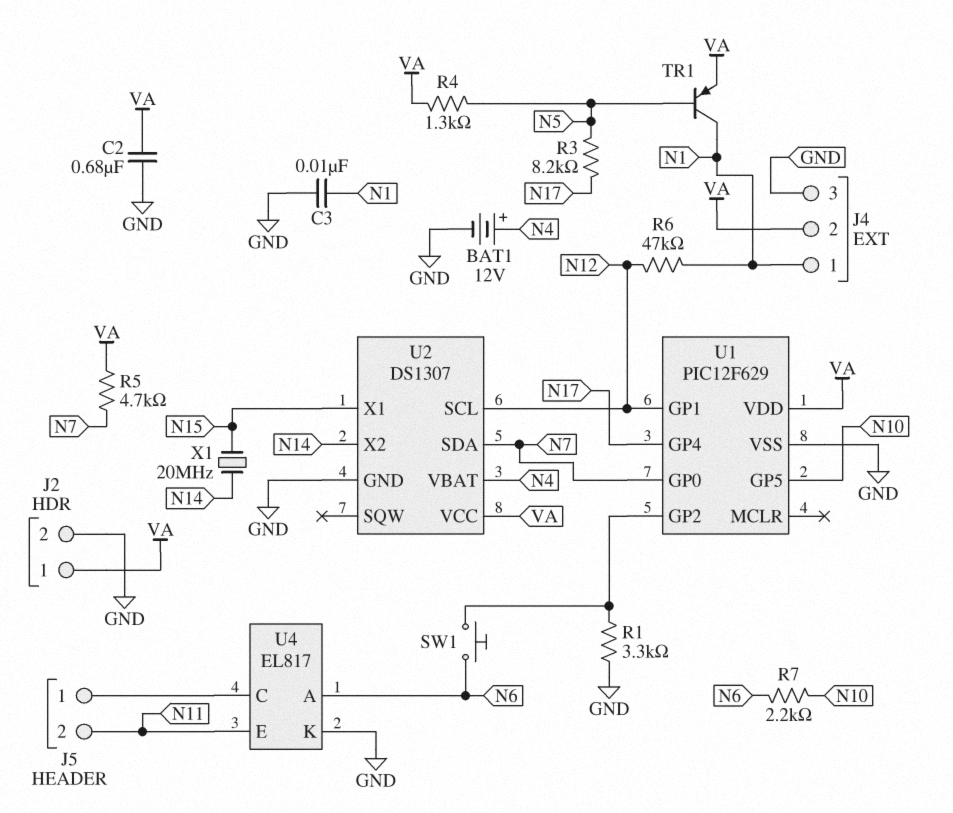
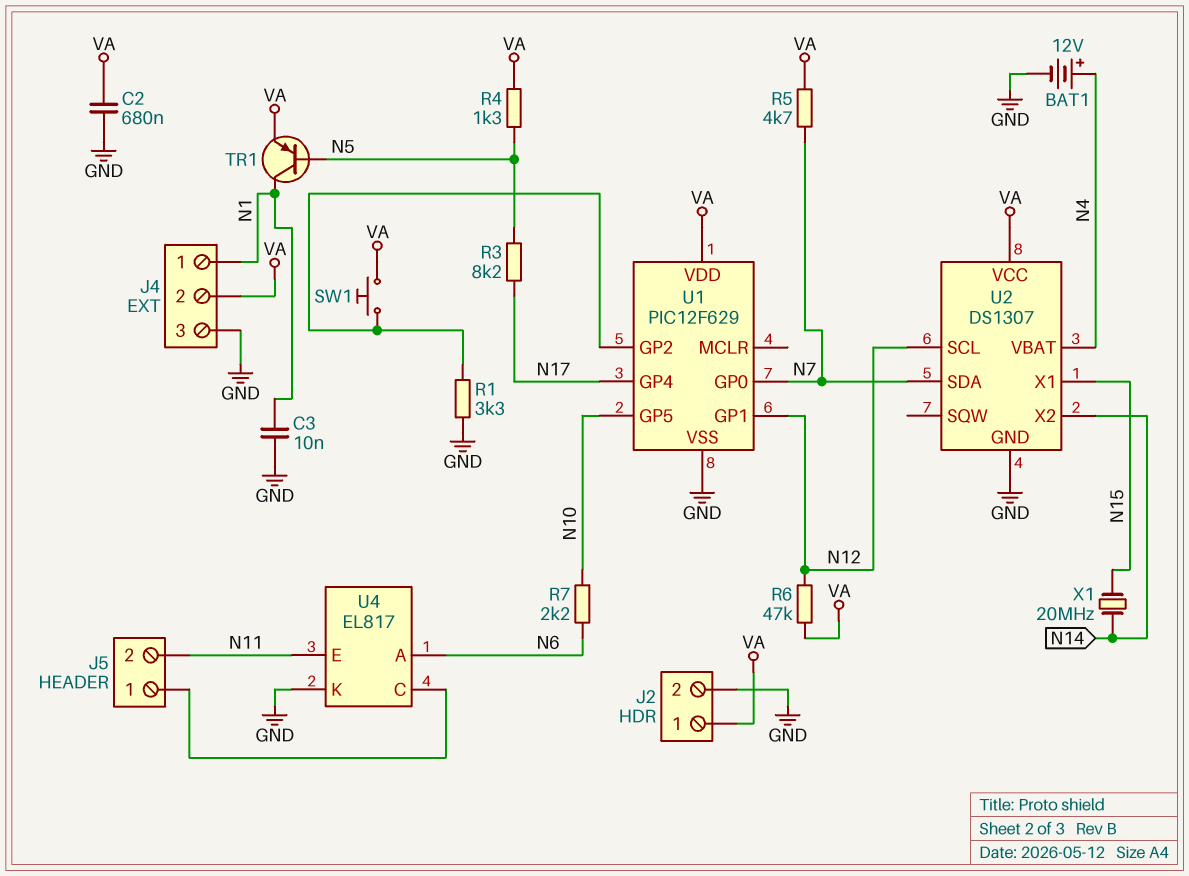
R6: 47k (N1, N12) -> 47k (N12, VA)
SW1: button (N6, U1/GP2) -> button (U1/GP2, VA)

